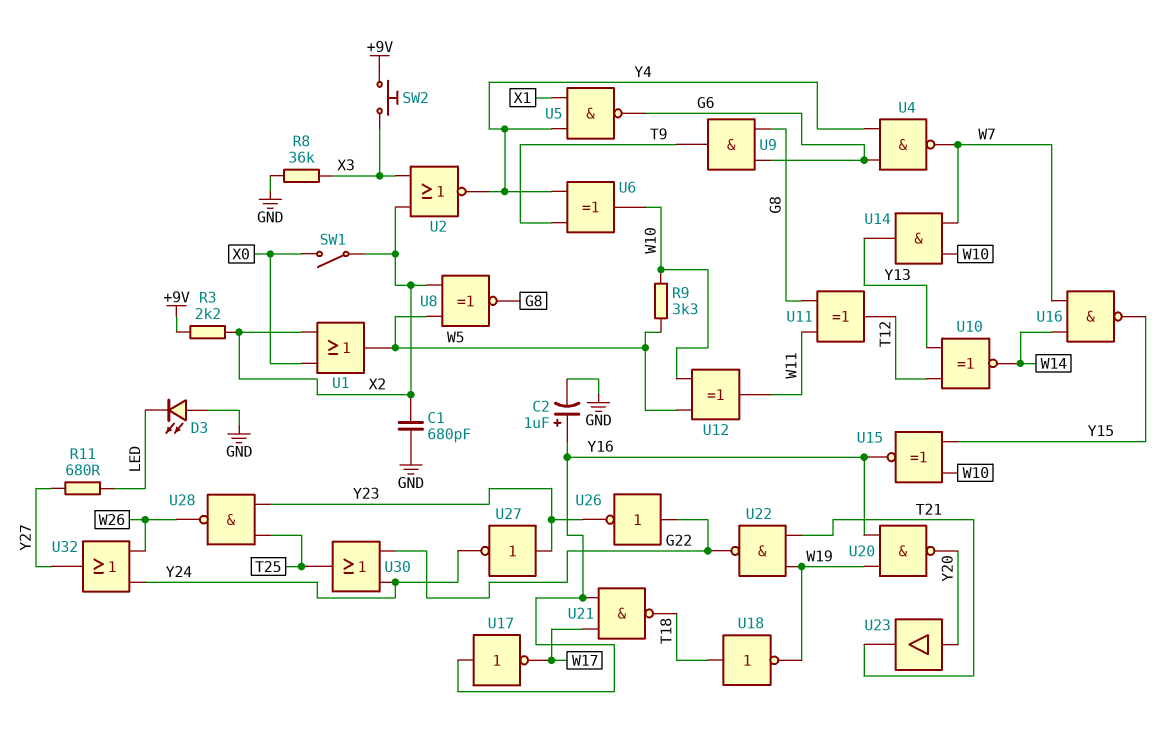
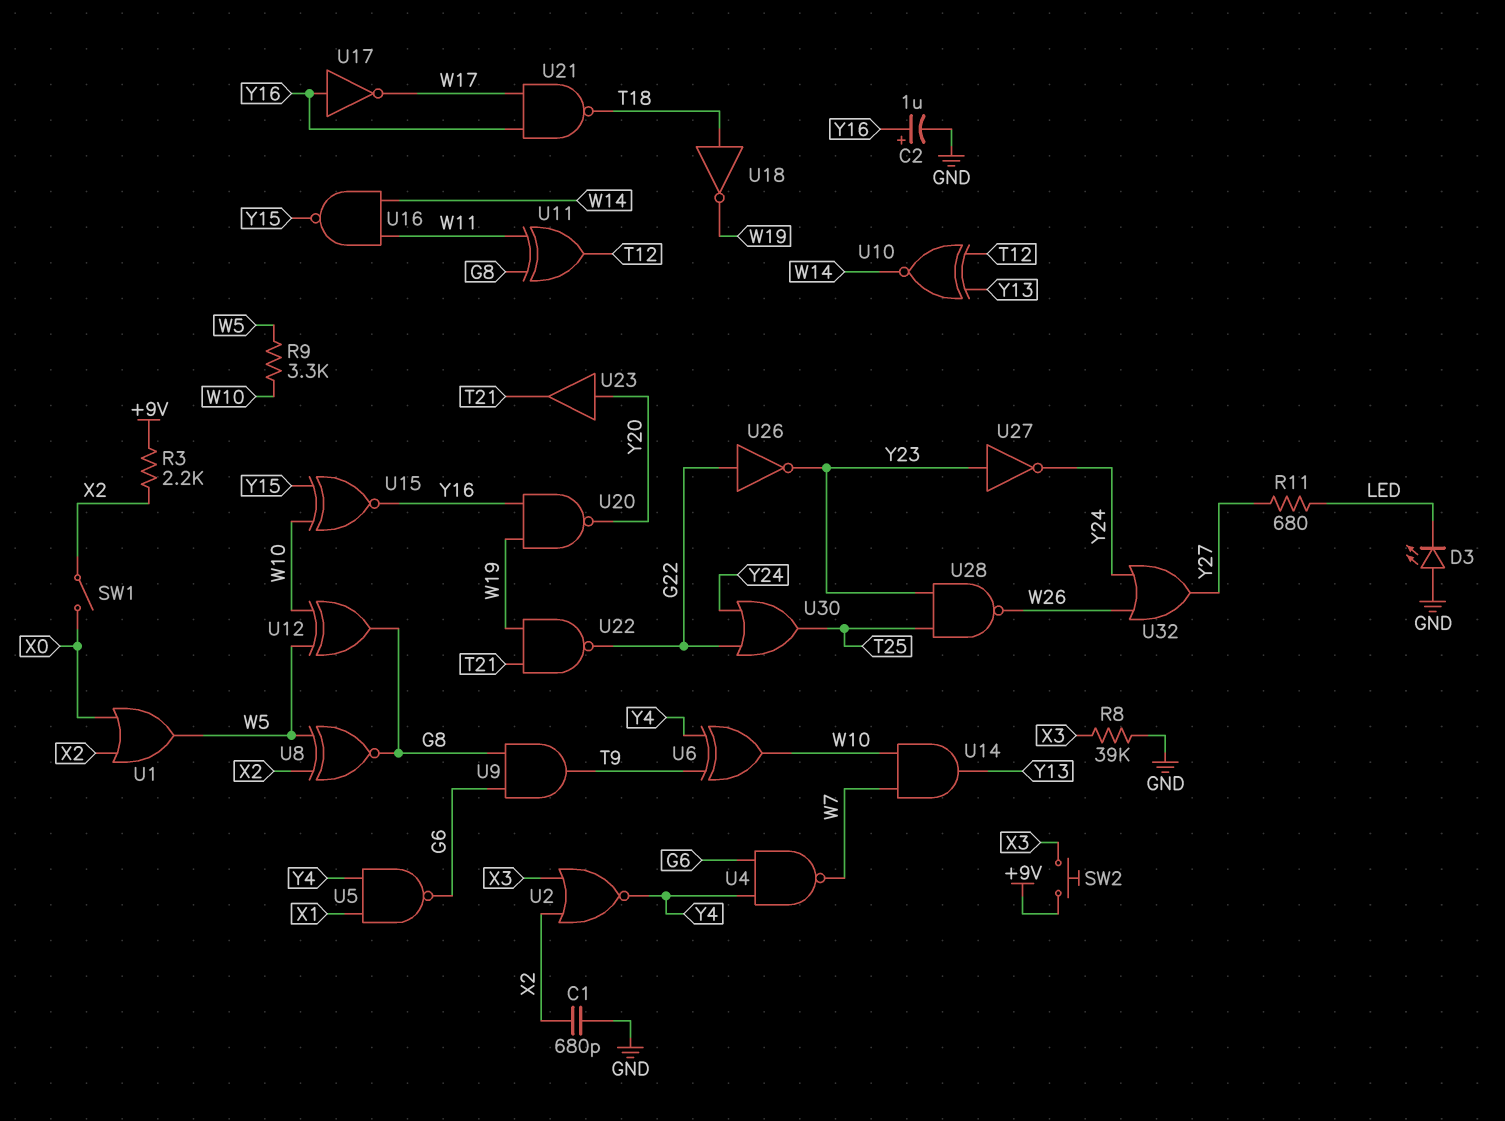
R8: 36k (GND, X3) -> 39k (GND, X3)
U12: XOR (in W5, in W10, out W11) -> XOR (in W5, in W10, out G8)
U16: NAND (in W7, in W14, out Y15) -> NAND (in W11, in W14, out Y15)

